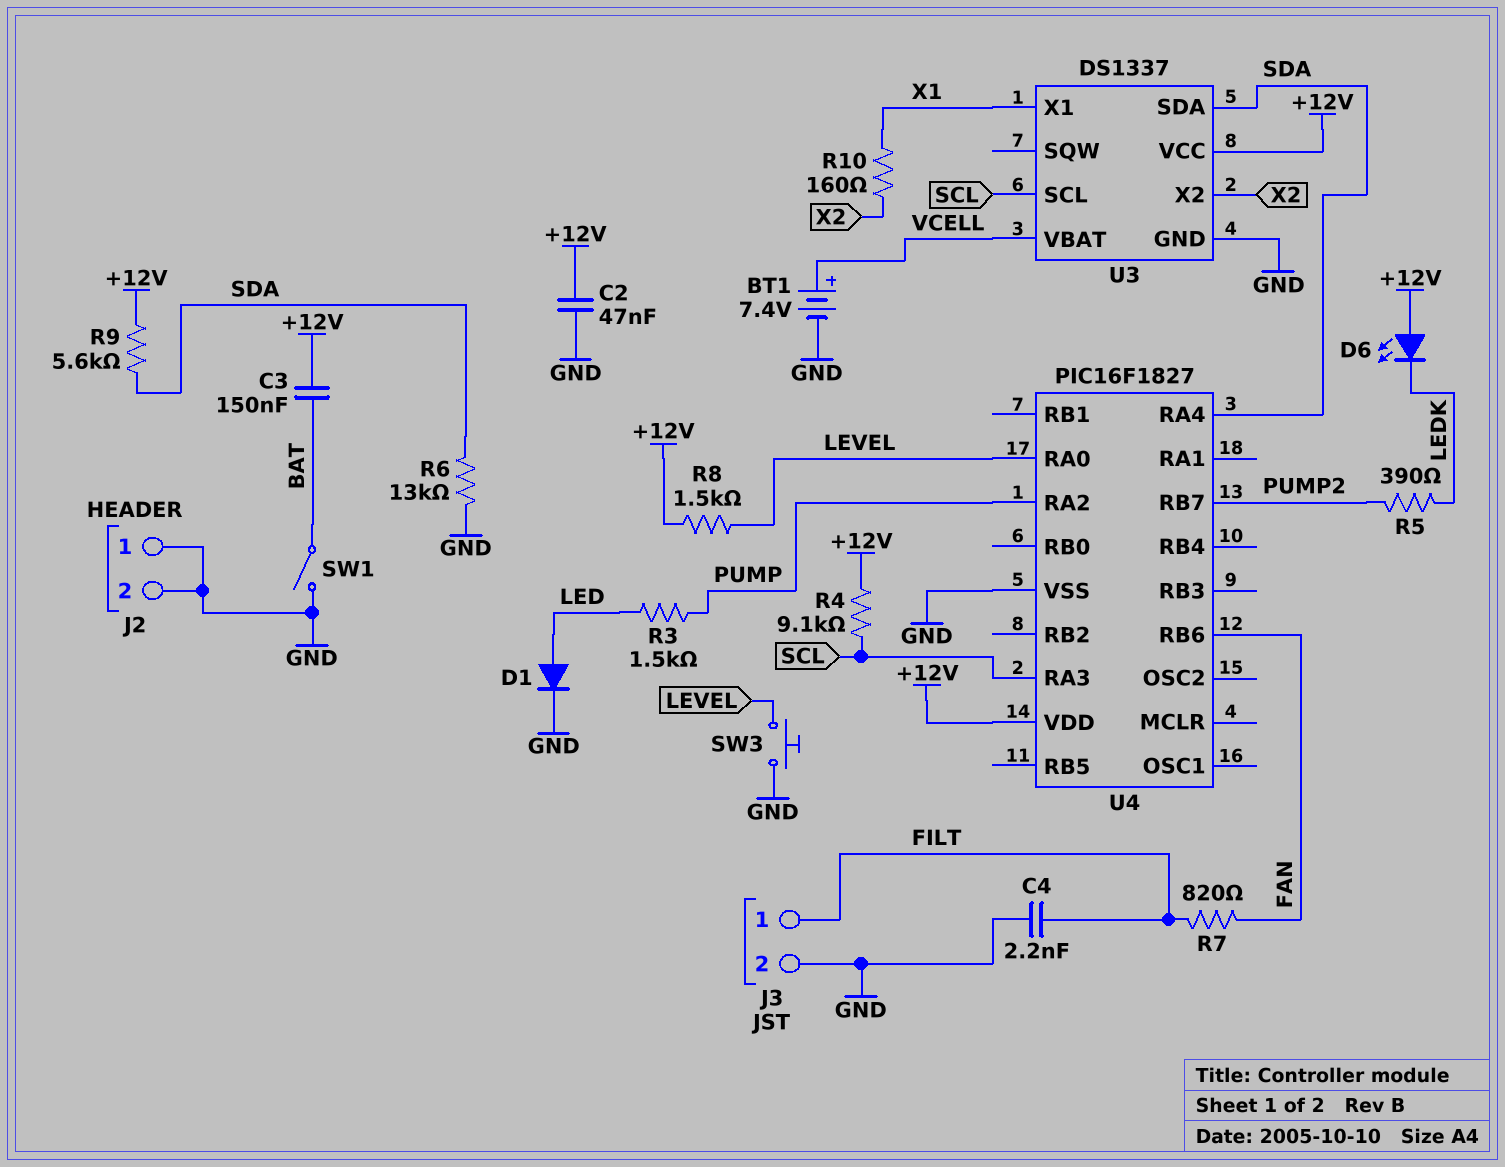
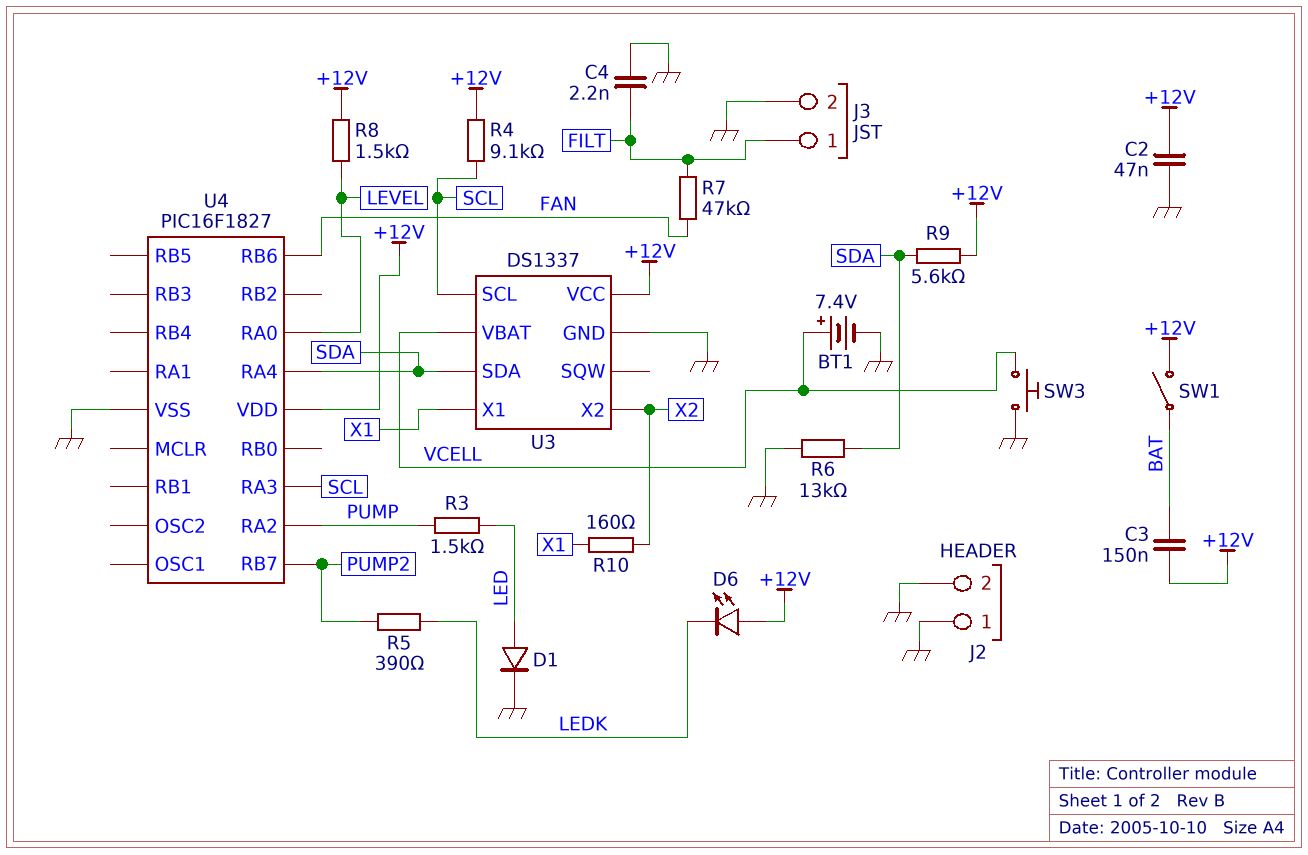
R7: 820 (FAN, FILT) -> 47k (FAN, FILT)
SW1: switch (BAT, GND) -> switch (+12V, BAT)
SW3: button (GND, LEVEL) -> button (GND, VCELL)

